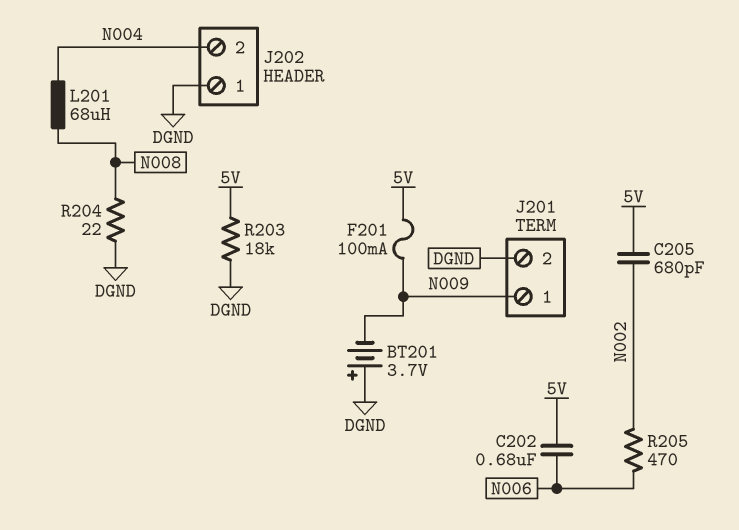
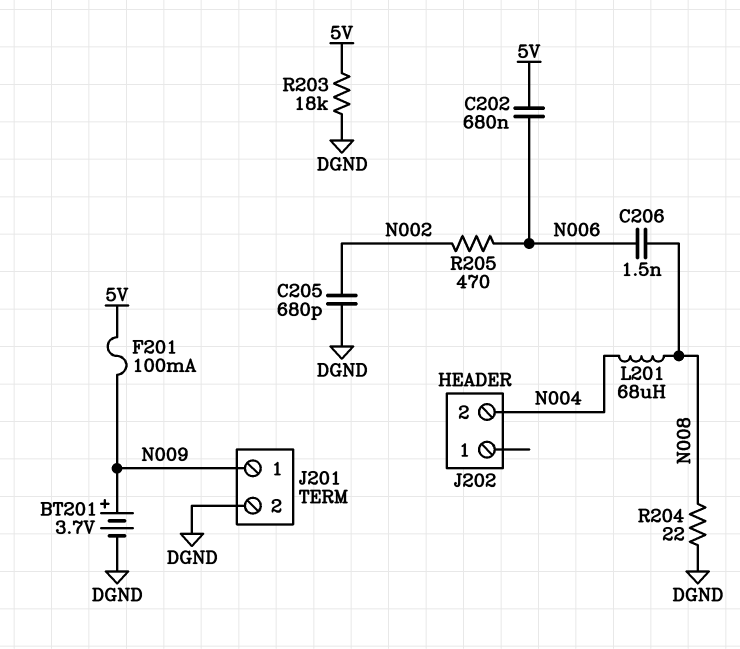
BT201: 3.7V (plus DGND, minus N009) -> 3.7V (plus N009, minus DGND)
C205: 680pF (5V, N002) -> 680pF (DGND, N002)
C206: none -> 1.5nF (N006, N008)
J202 pin 1: DGND -> none

